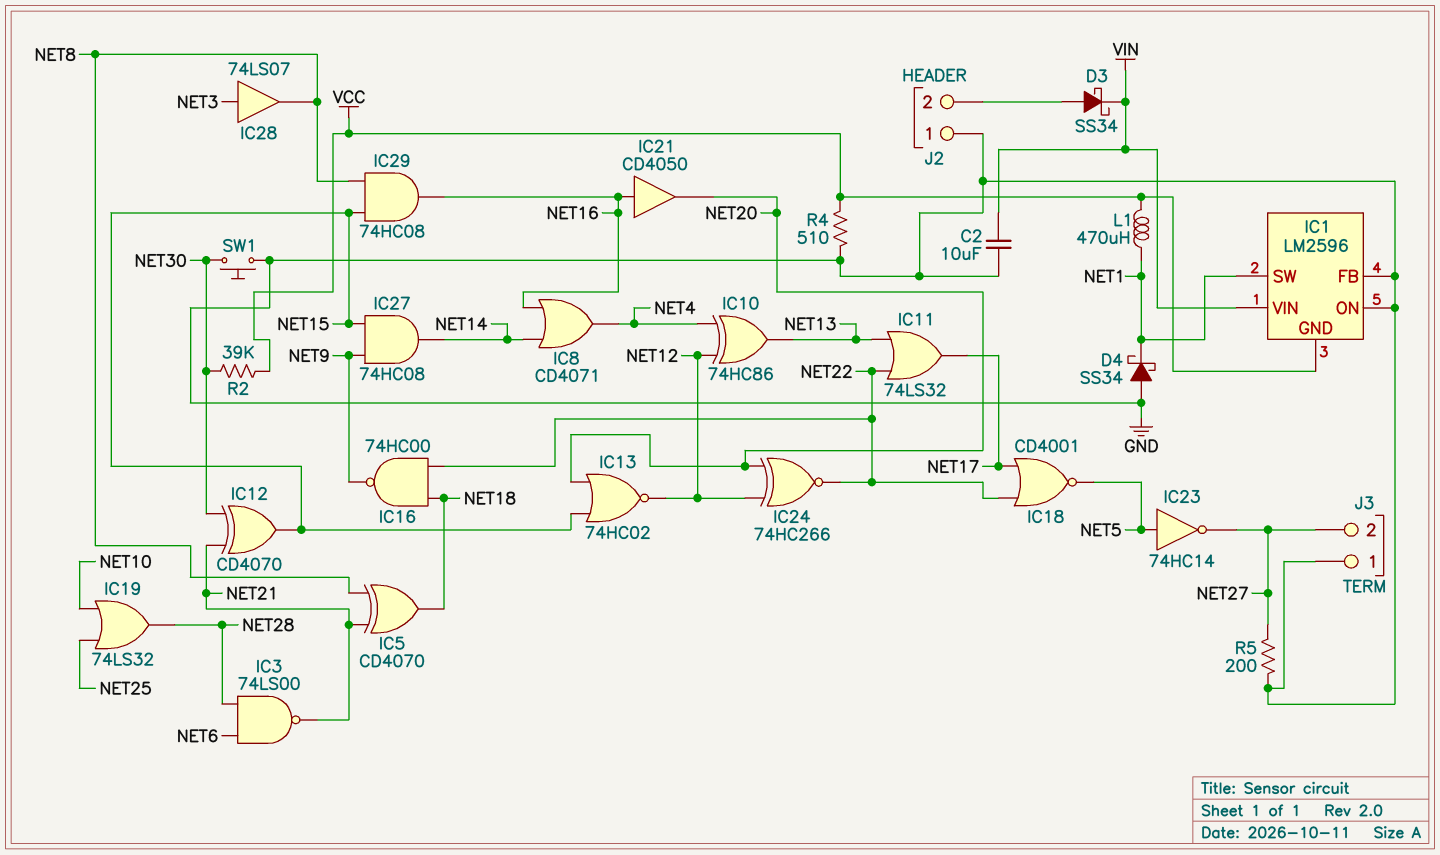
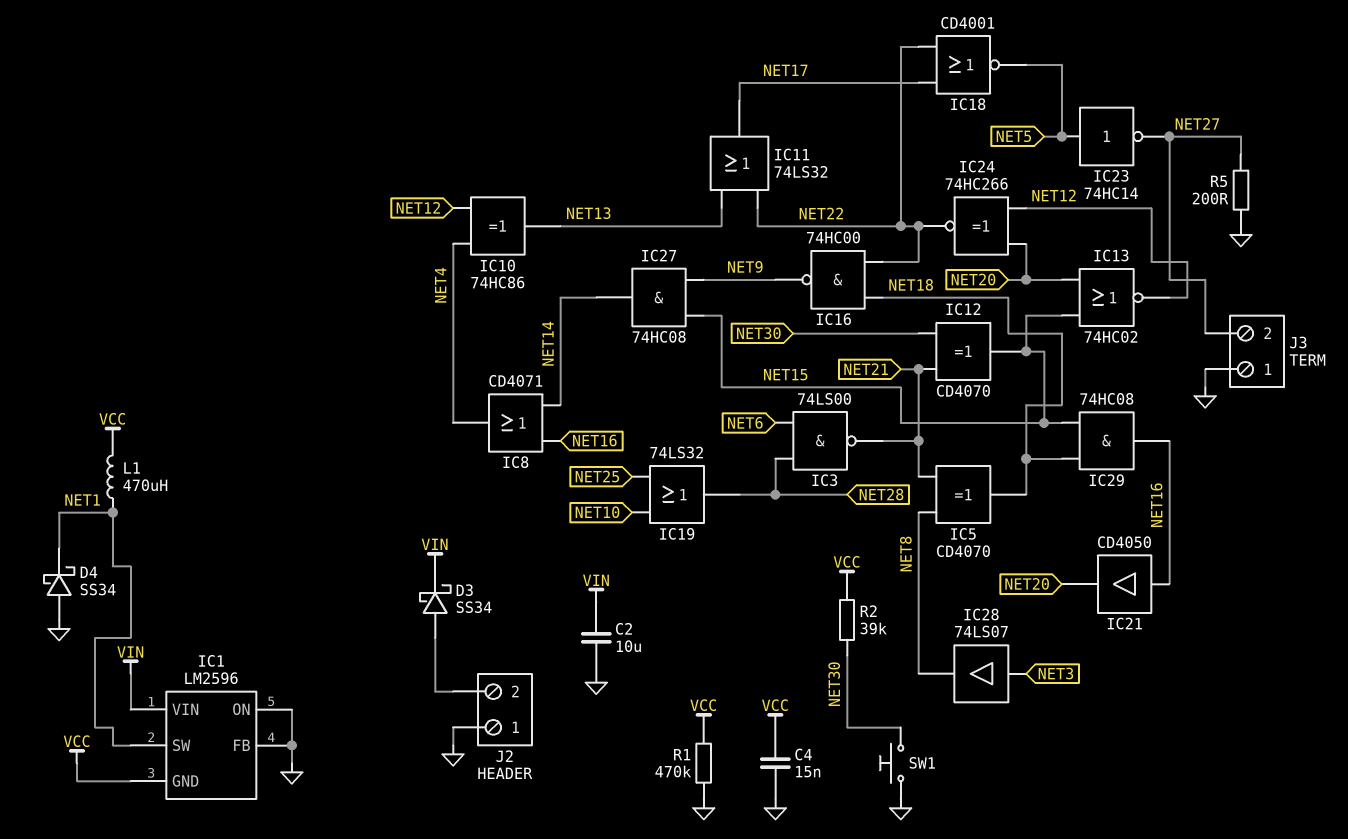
C4: none -> 15nF (GND, VCC)
IC29: AND 74HC08 (in NET8, in NET15, out NET16) -> AND 74HC08 (in NET15, in NET18, out NET16)
R1: none -> 470k (GND, VCC)
R4: 510 (GND, VCC) -> none

